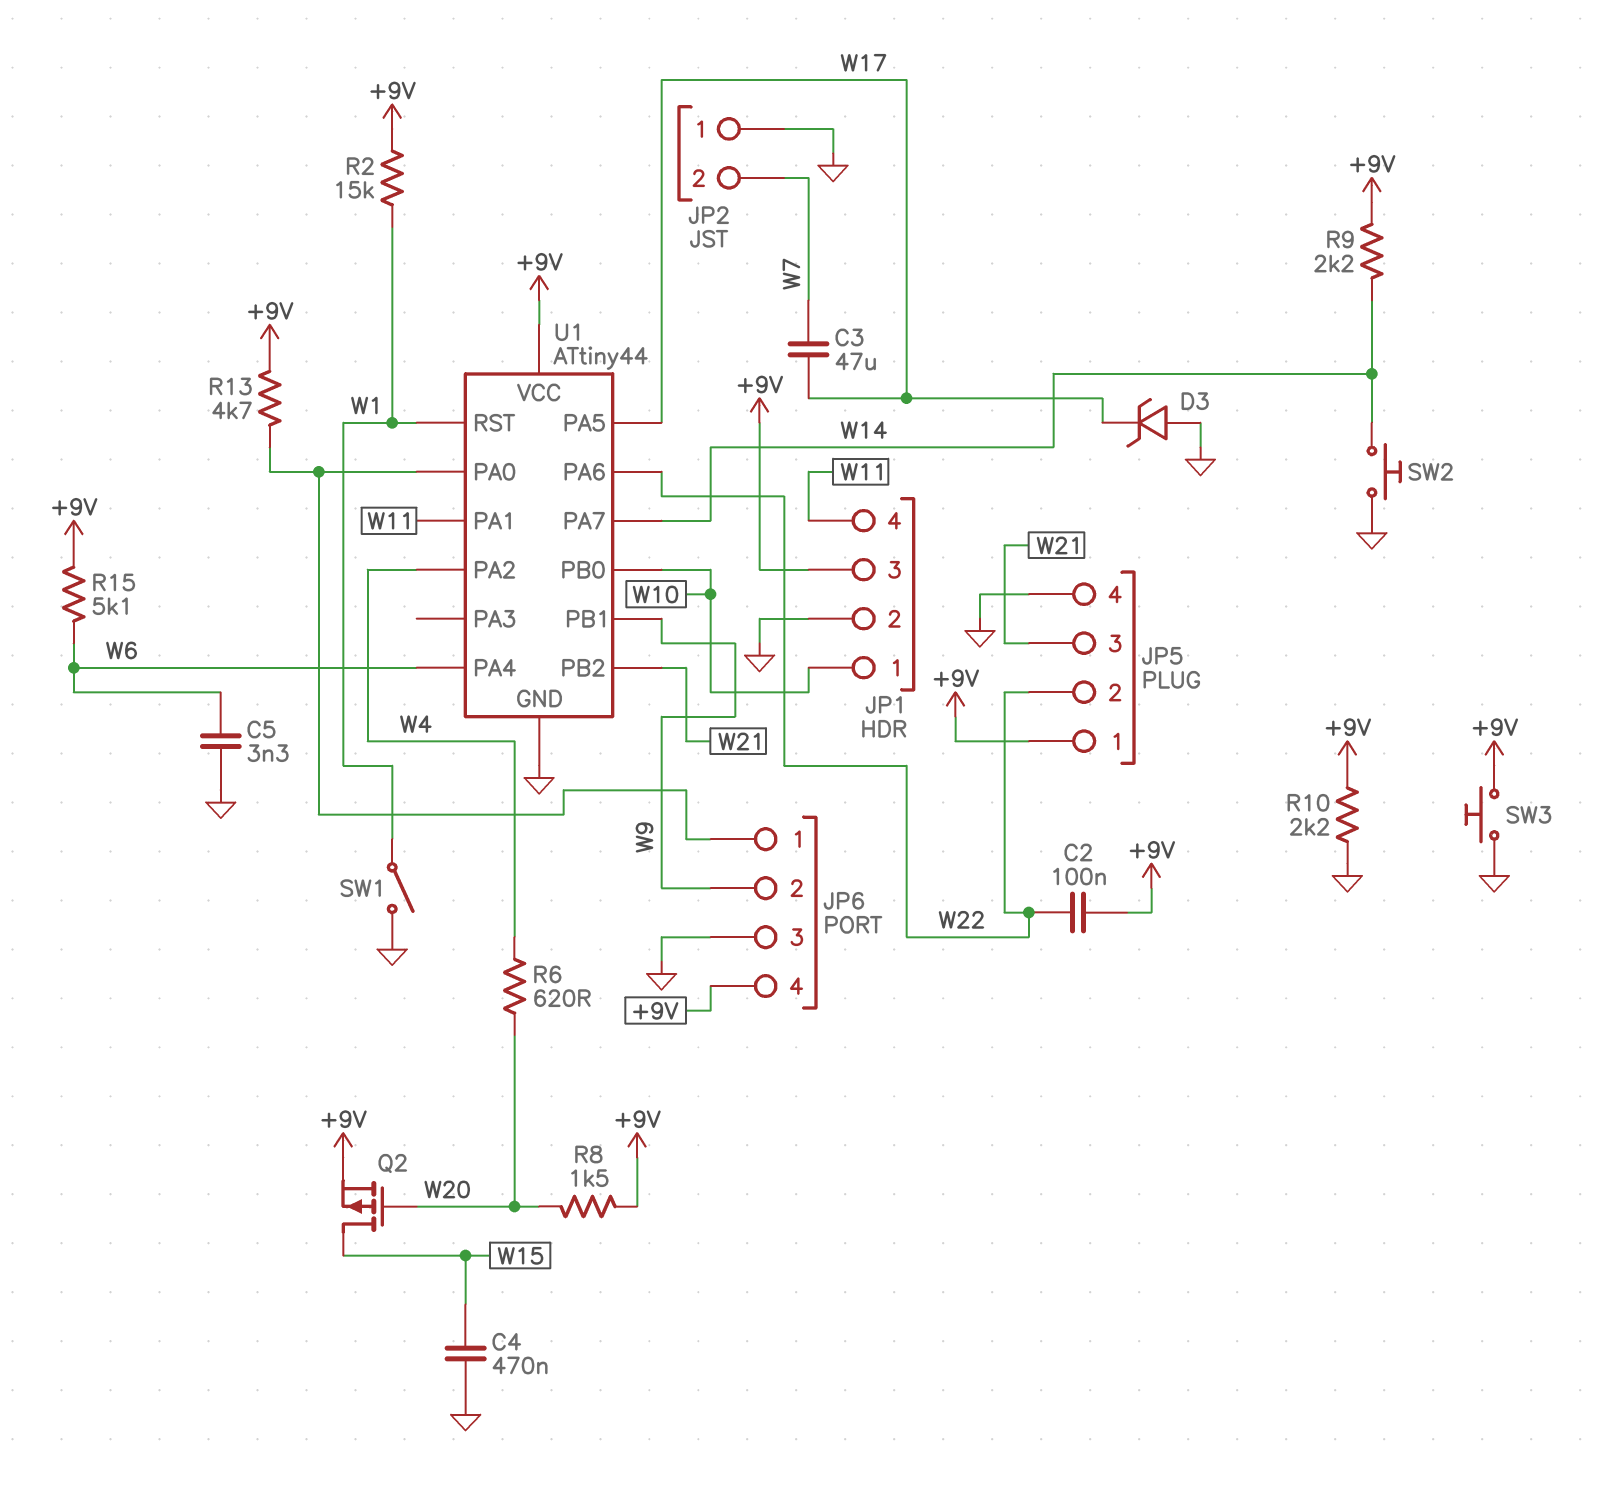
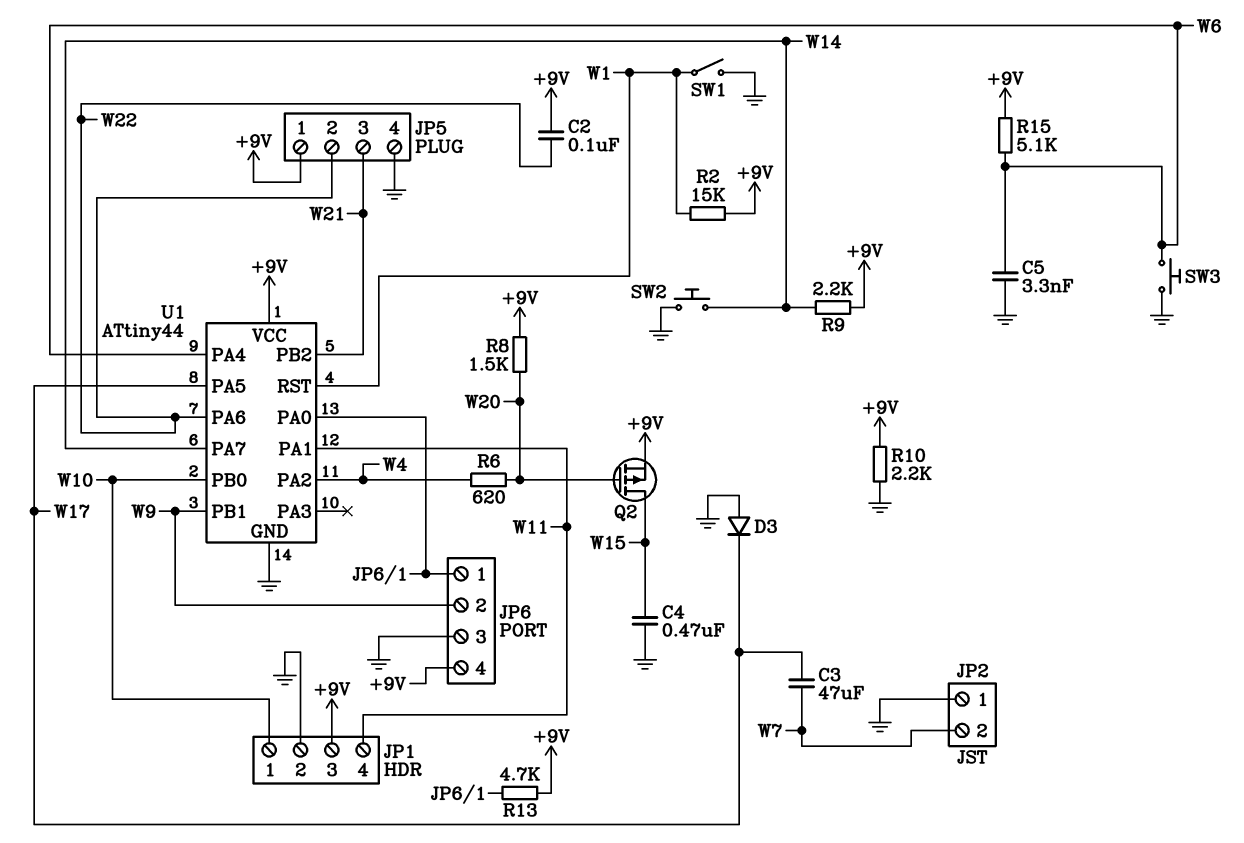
D3: zener (A GND, K W17) -> diode (A GND, K W17)
SW3: button (+9V, GND) -> button (GND, W6)

